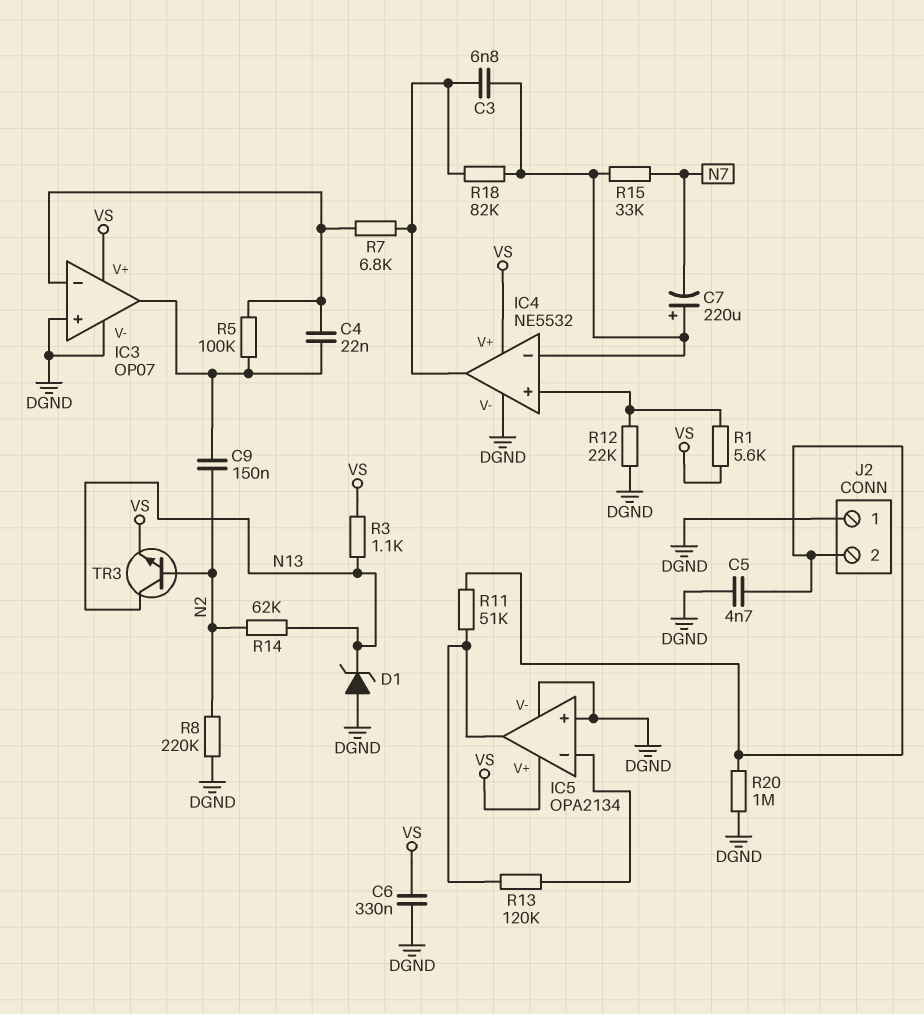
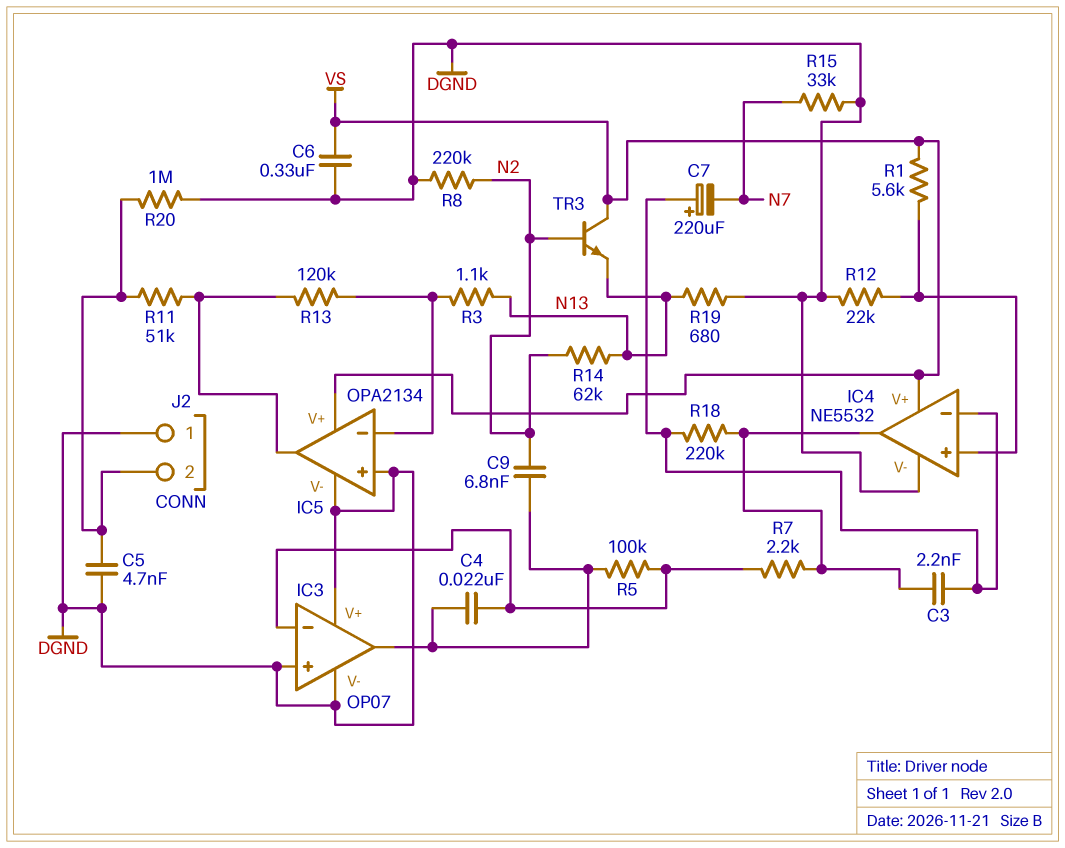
C3: 6.8nF (IC4/in-, IC4/out) -> 2.2nF (IC4/in-, IC4/out)
C9: 150nF (IC3/out, N2) -> 6.8nF (IC3/out, N2)
D1: zener (A DGND, K N13) -> none
IC3 pin V+: VS -> DGND
R3: 1.1k (N13, VS) -> 1.1k (IC5/in-, N13)
R7: 6.8k (IC3/in-, IC4/out) -> 2.2k (IC3/in-, IC4/out)
R15: 33k (IC4/in-, N7) -> 33k (DGND, N7)
R18: 82k (IC4/in-, IC4/out) -> 220k (IC4/in-, IC4/out)
R19: none -> 680 (DGND, N13)
TR3: NPN (B N2, C N13, E VS) -> NPN (B N2, C VS, E N13)

